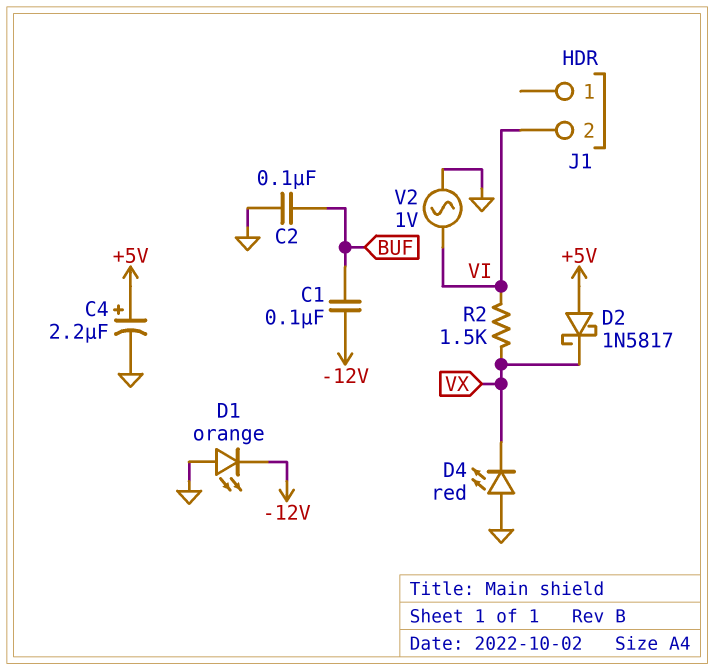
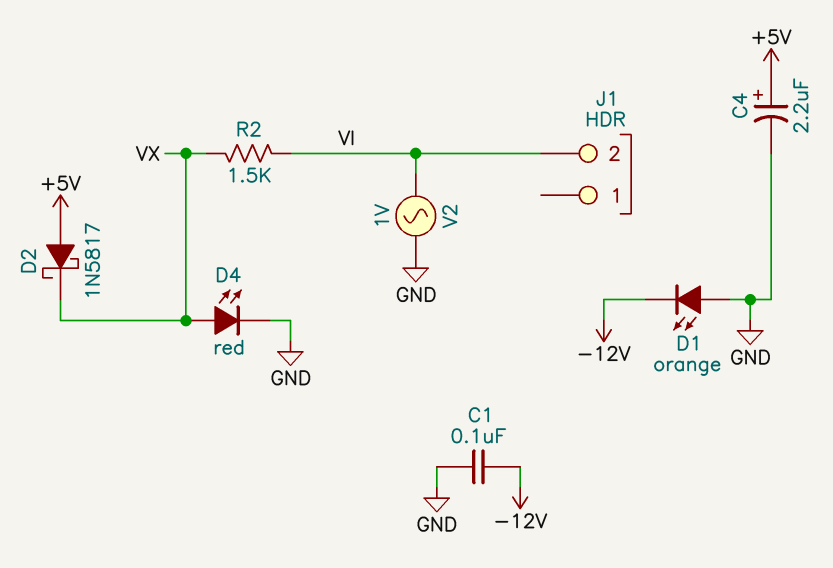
C1: 100nF (-12V, BUF) -> 100nF (-12V, GND)
C2: 100nF (BUF, GND) -> none
D4: LED red (A GND, K VX) -> LED red (A VX, K GND)

